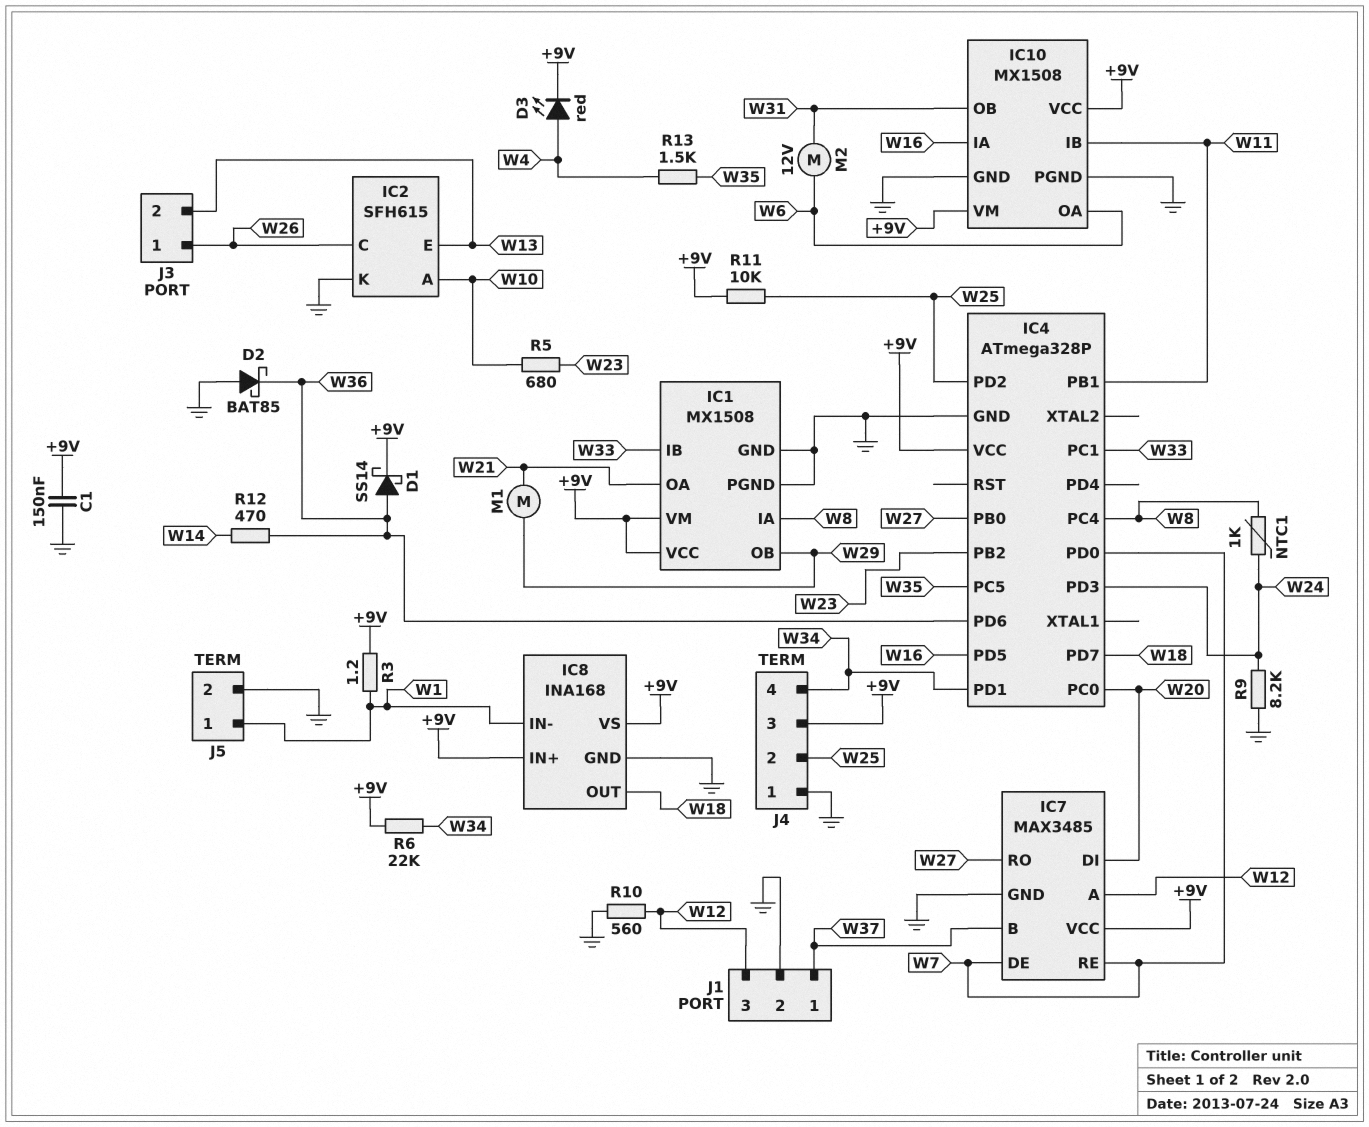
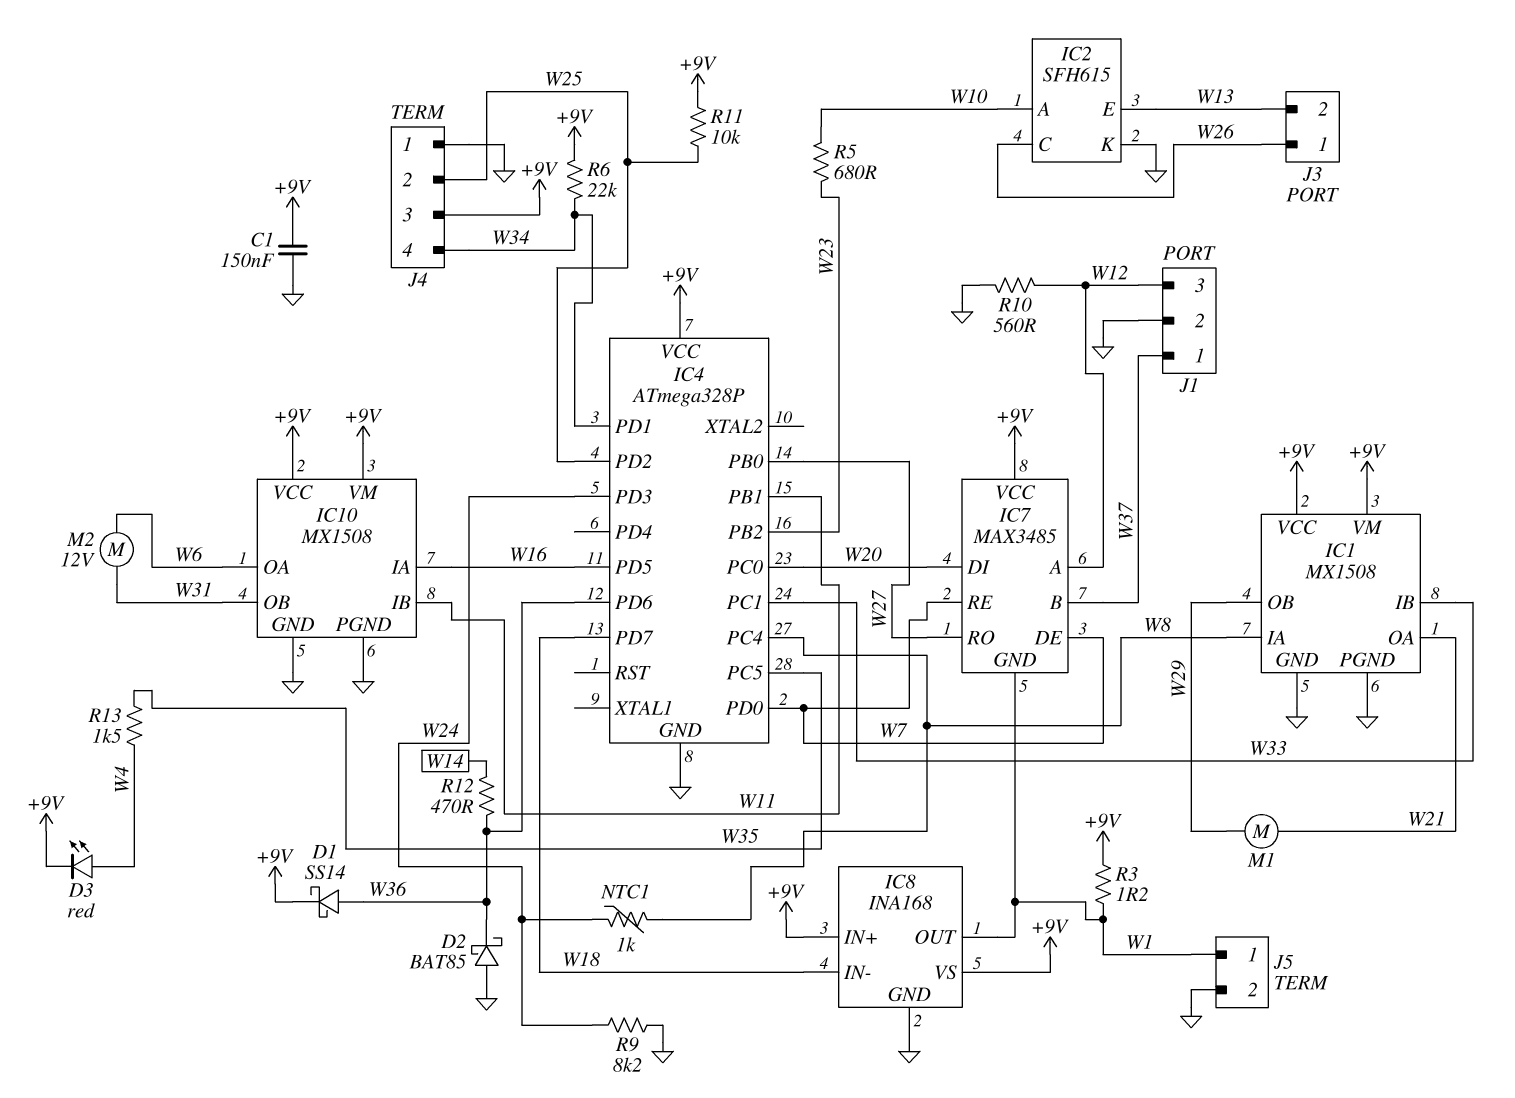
IC7 pin GND: GND -> W1
IC8 pin IN-: W1 -> W18
IC8 pin OUT: W18 -> W1

